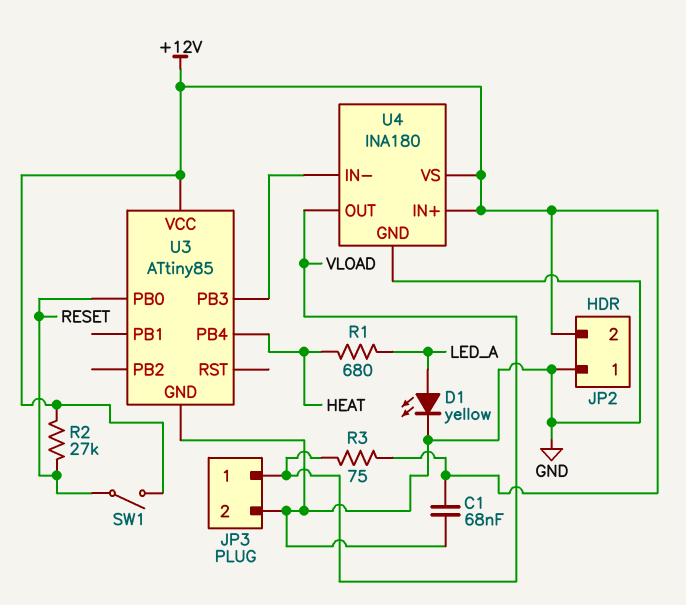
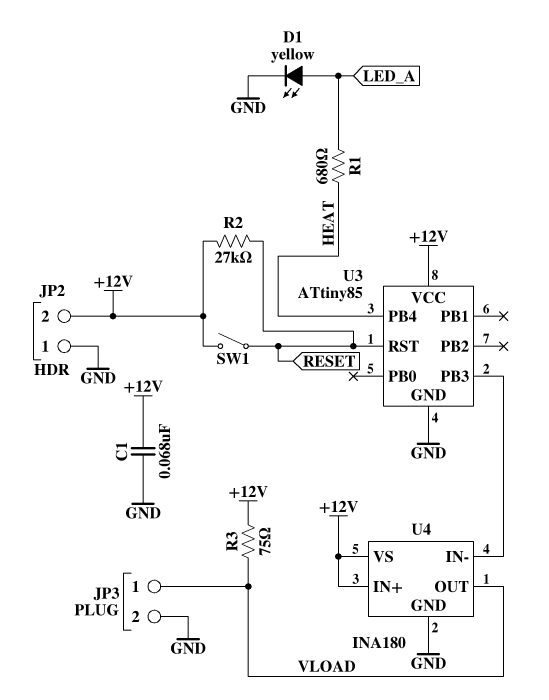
U3 pin PB0: RESET -> none
U3 pin RST: none -> RESET

